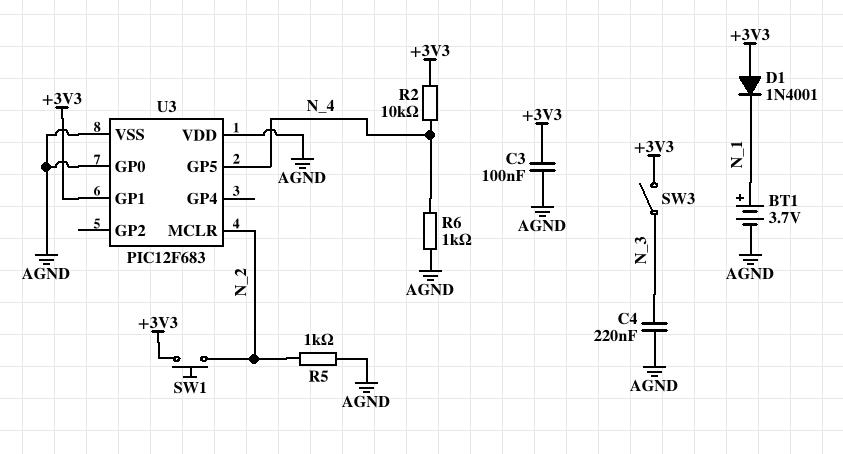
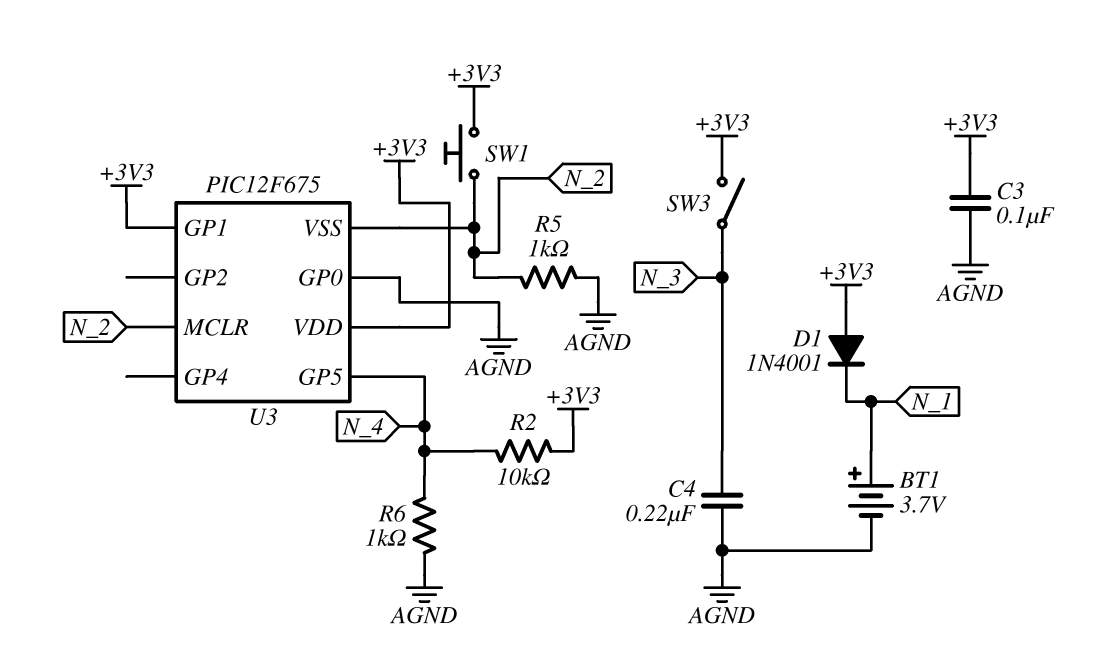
U3: PIC12F683 -> PIC12F675
U3 pin VDD: AGND -> +3V3
U3 pin VSS: AGND -> N_2

